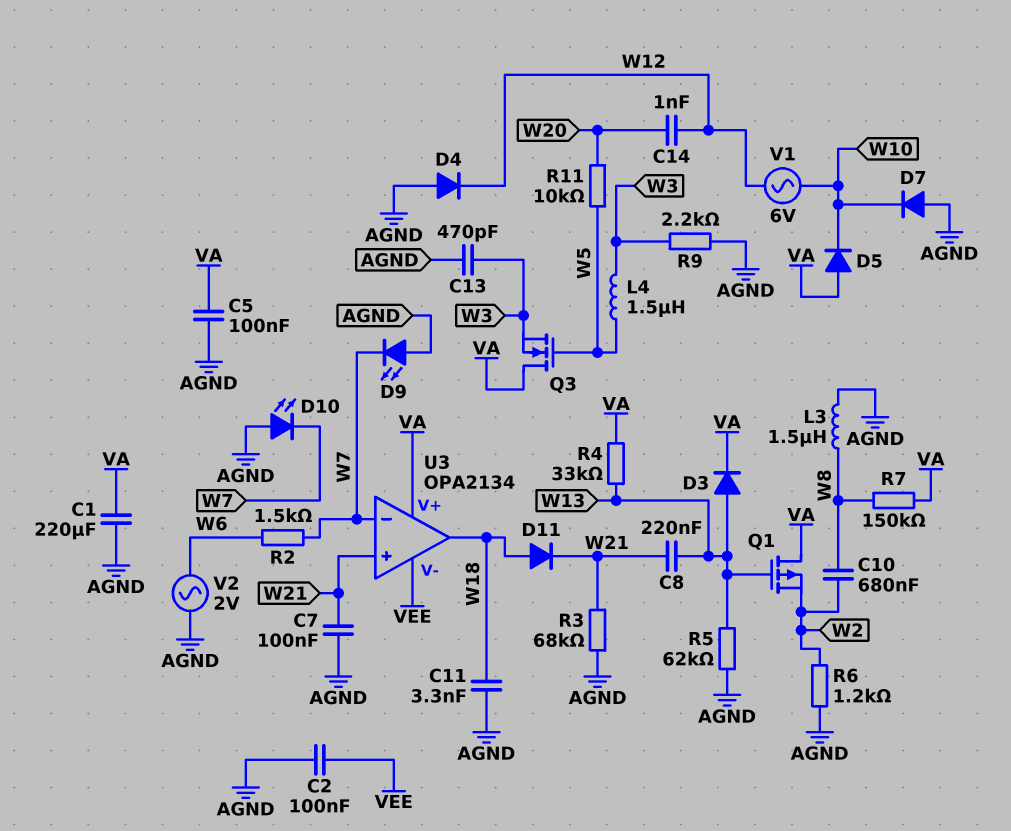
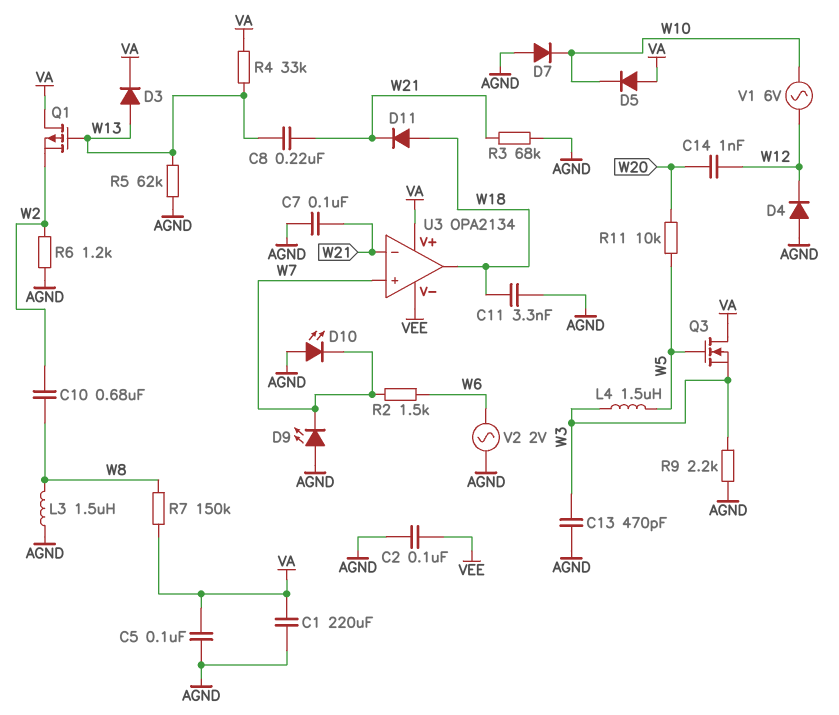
U3 pin in+: W21 -> W7
U3 pin in-: W7 -> W21

